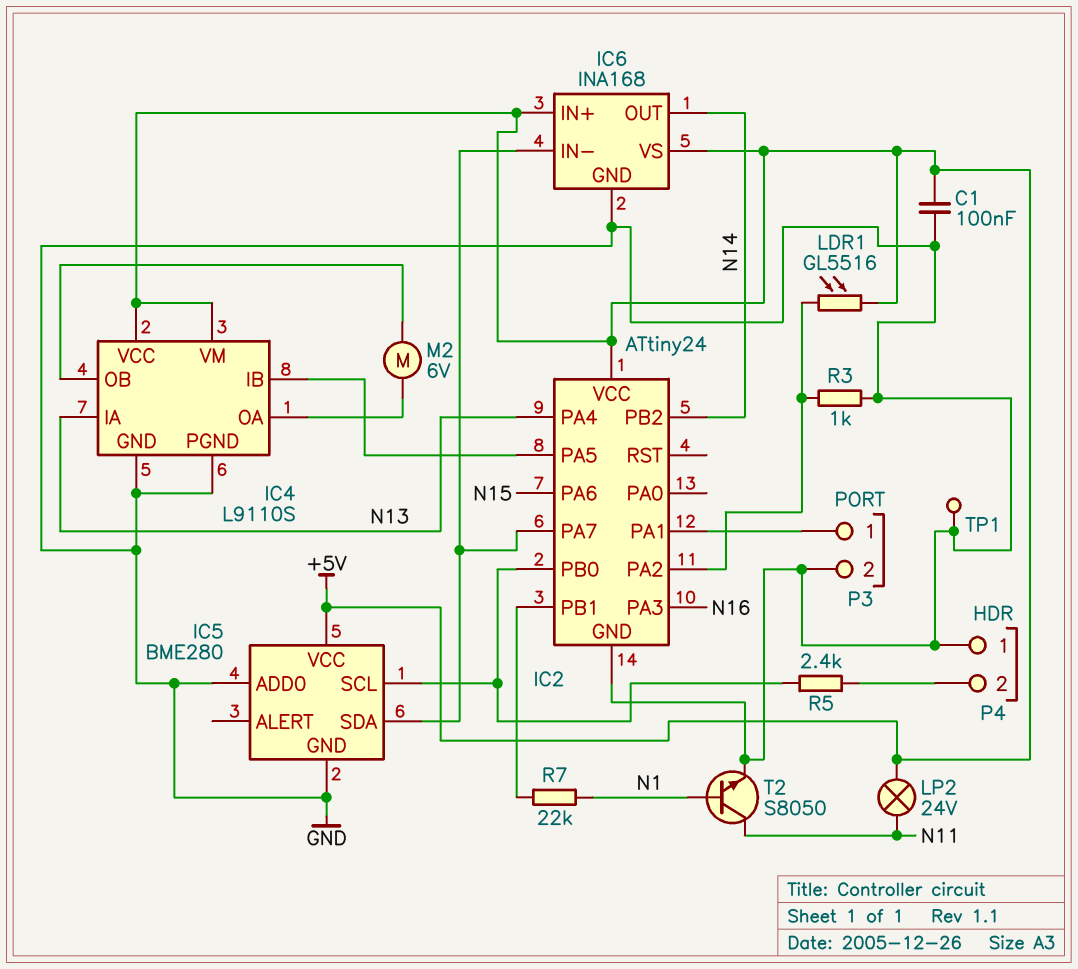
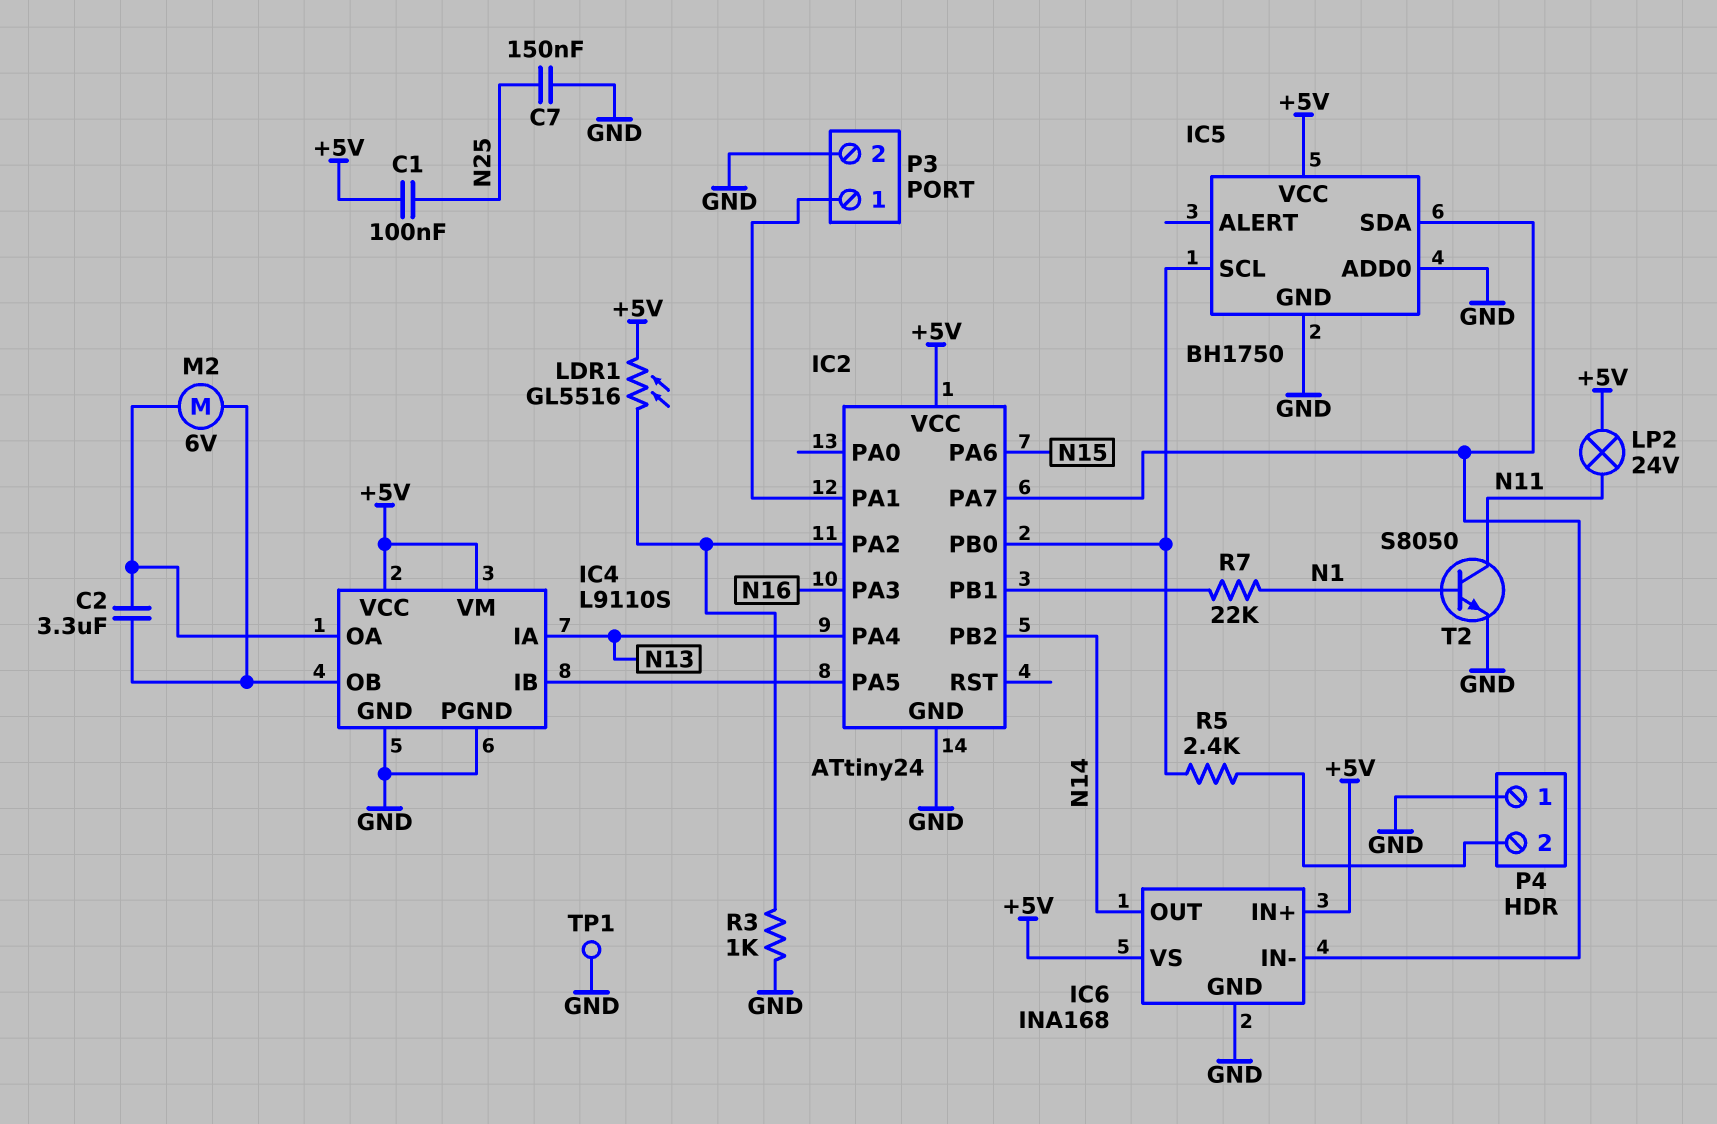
C1: 100nF (+5V, GND) -> 100nF (+5V, N25)
C2: none -> 3.3uF (IC4/OA, IC4/OB)
C7: none -> 150nF (GND, N25)
IC5: BME280 -> BH1750

